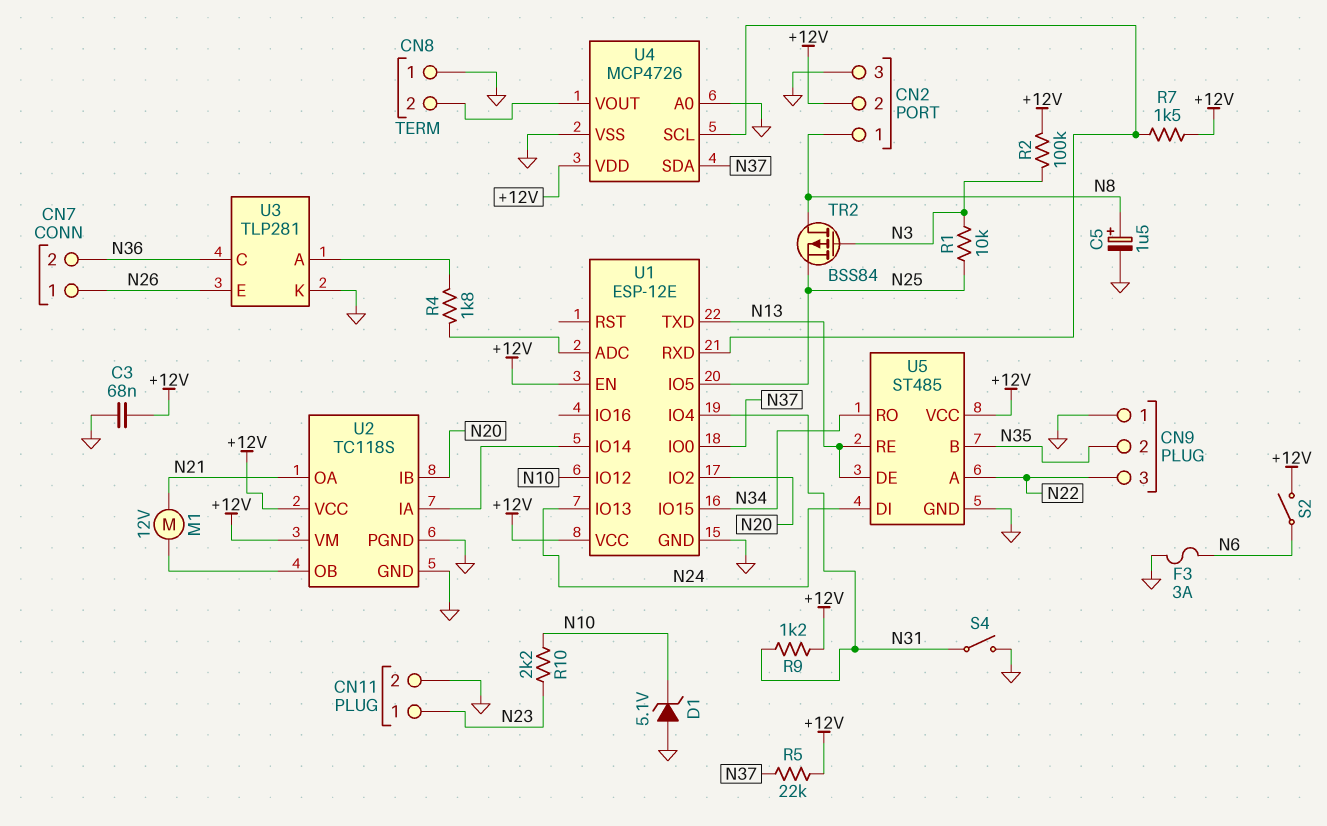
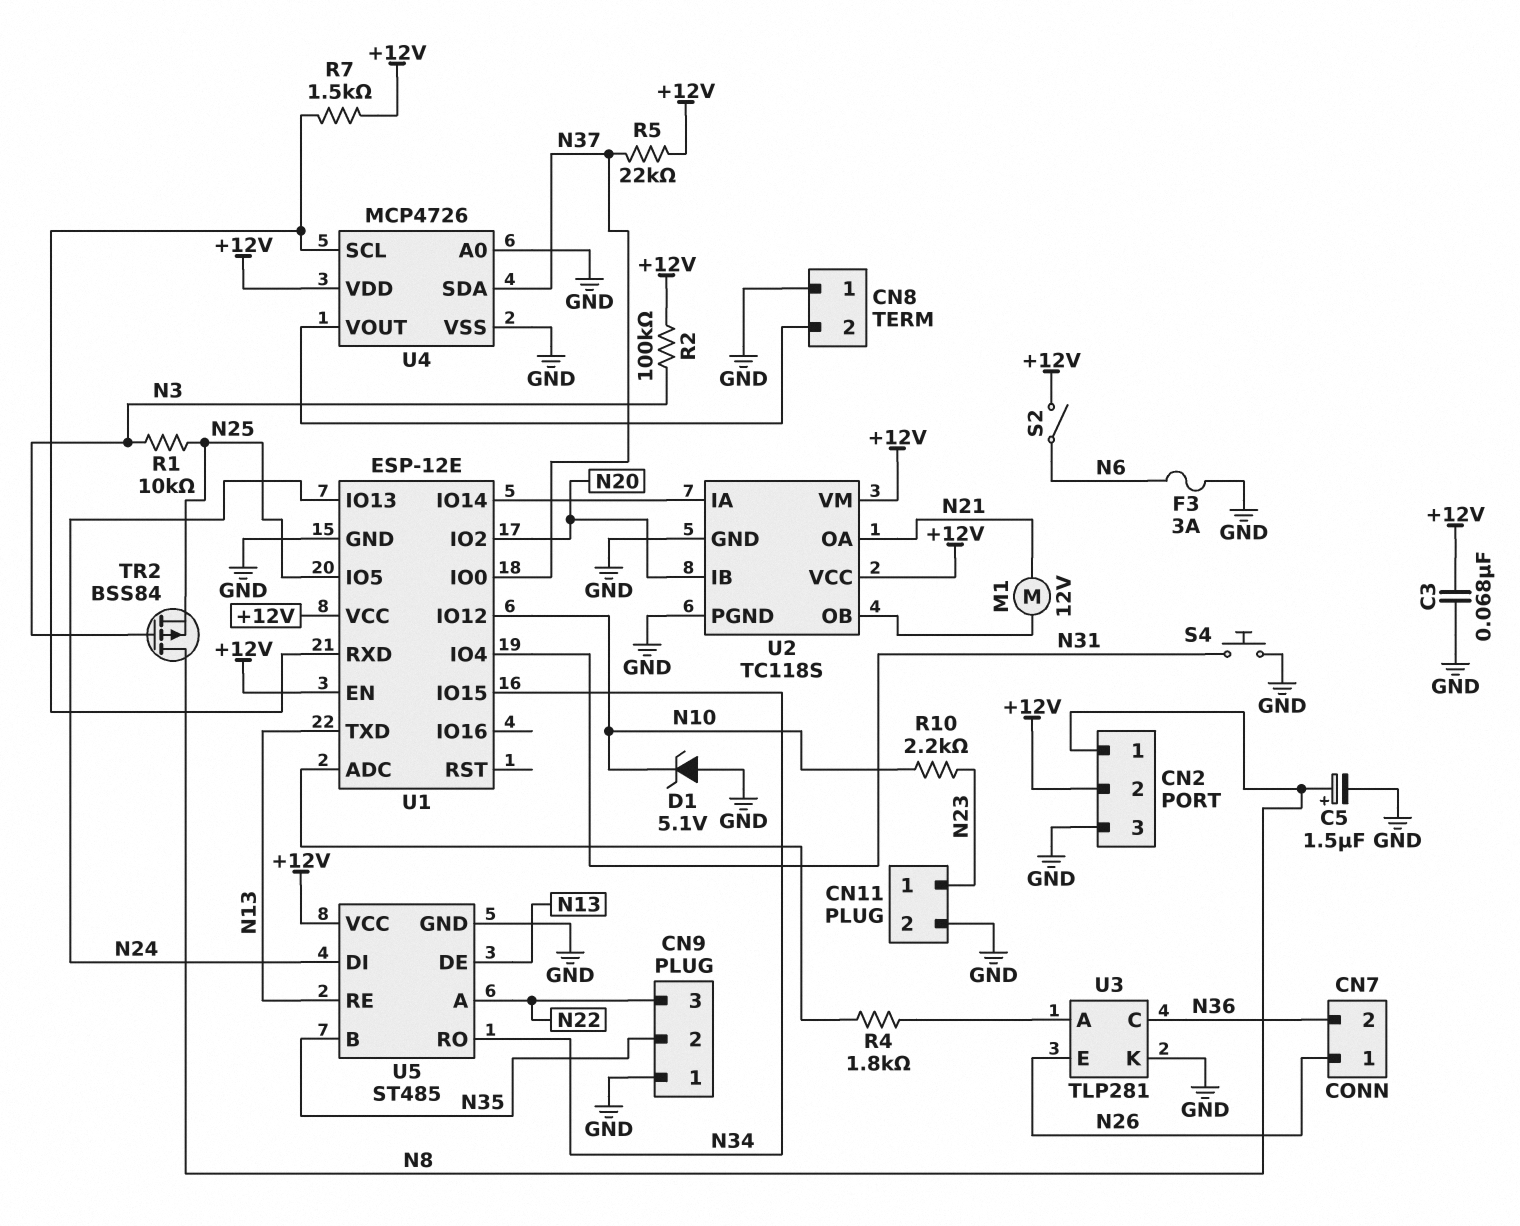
R9: 1.2k (+12V, N31) -> none
S4: switch (GND, N31) -> button (GND, N31)

